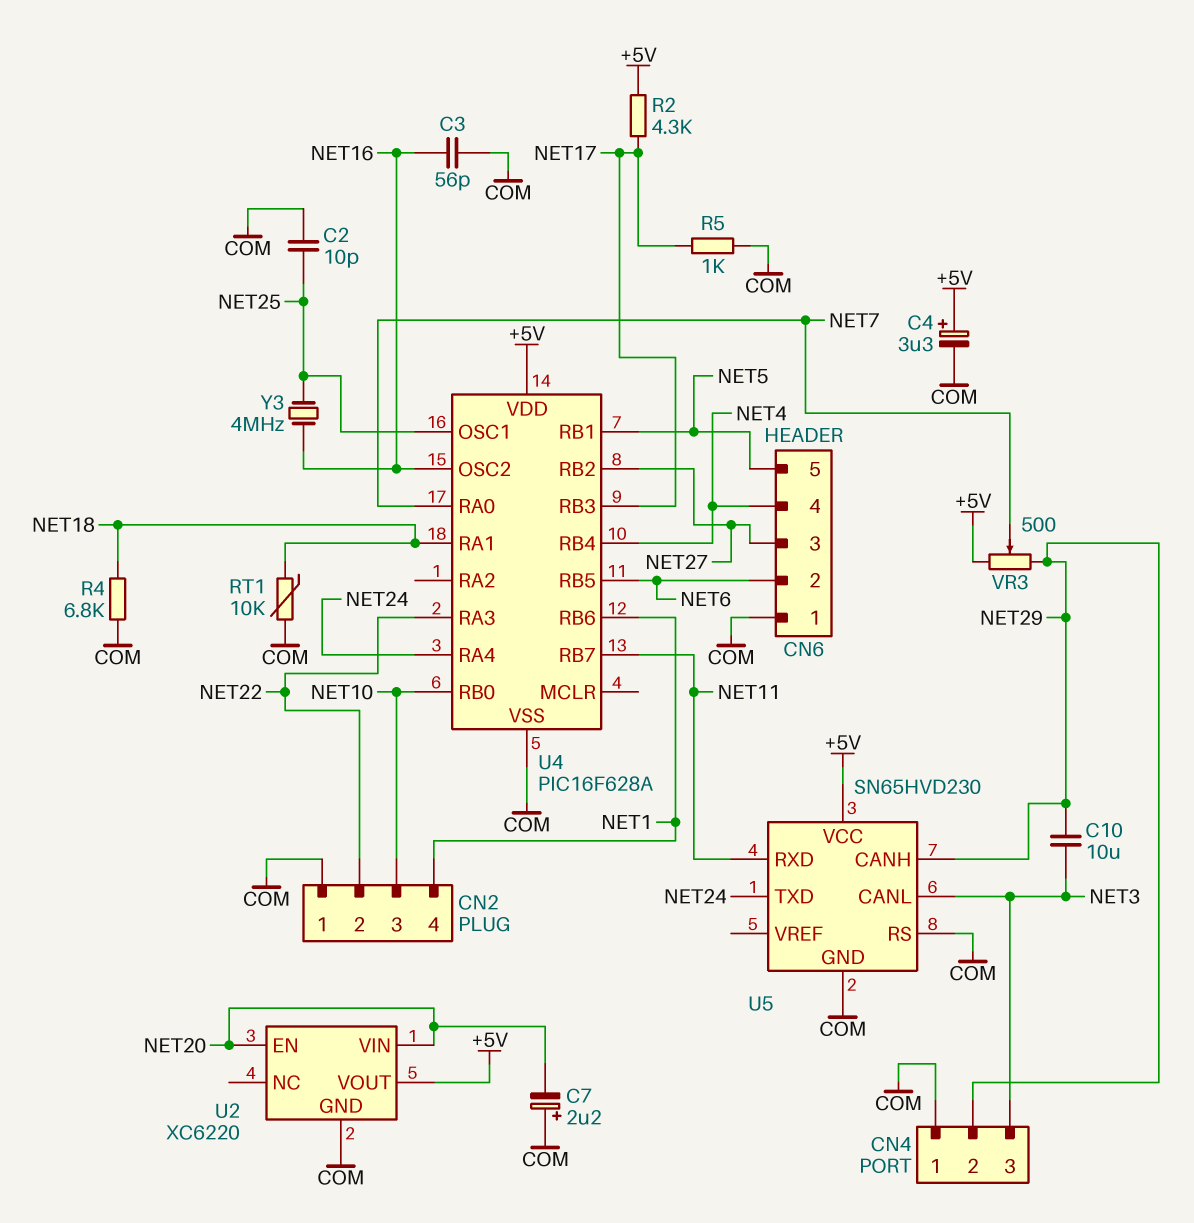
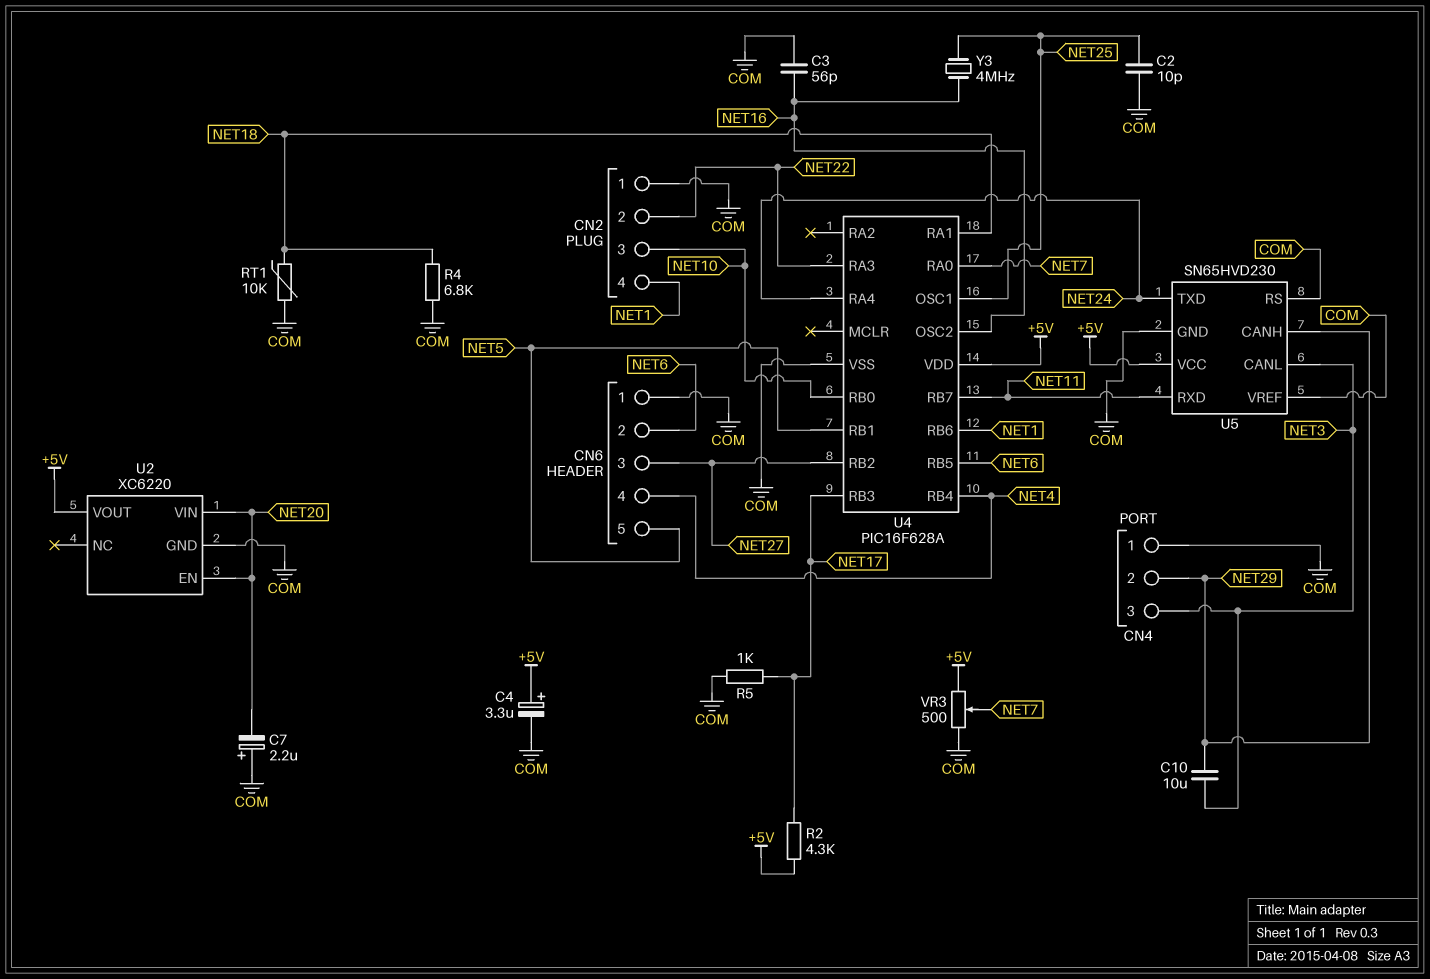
U5 pin VREF: none -> COM
VR3: 500 (+5V, NET29, wiper NET7) -> 500 (+5V, COM, wiper NET7)

